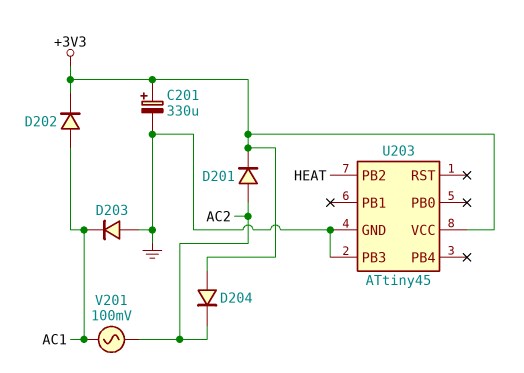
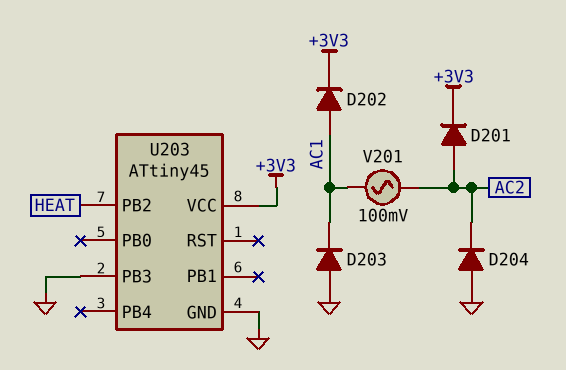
C201: 330uF (plus +3V3, minus GND) -> none
D204: diode (A +3V3, K AC2) -> diode (A GND, K AC2)

